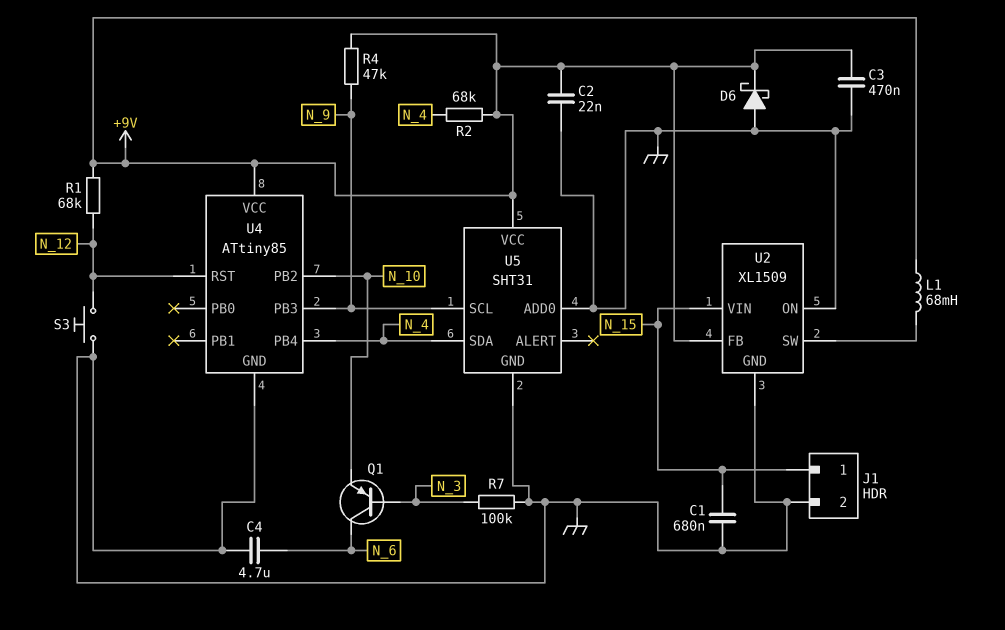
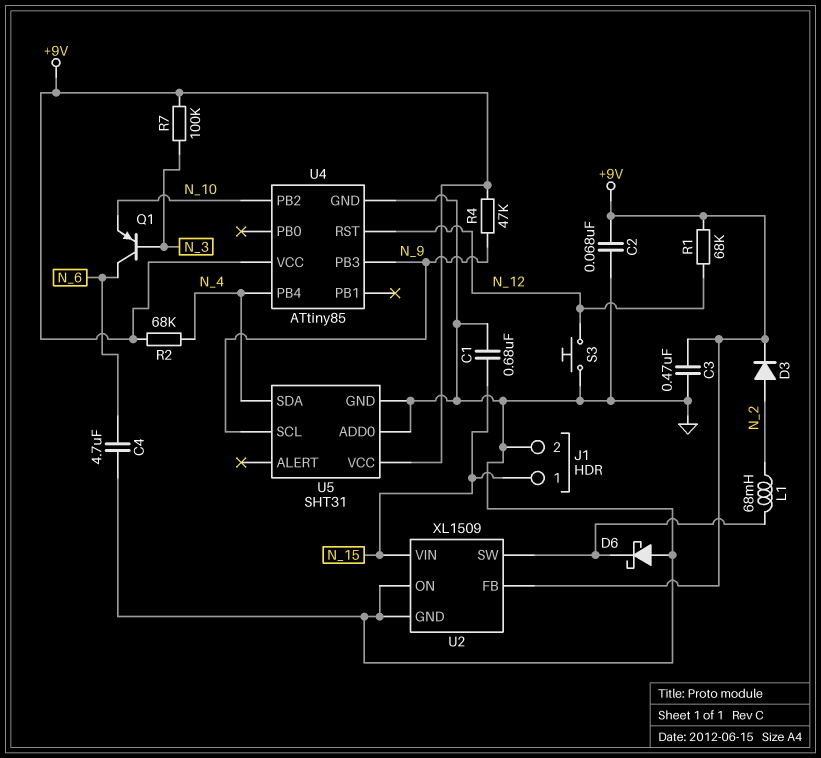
C2: 22nF (+9V, GND) -> 68nF (+9V, GND)
D3: none -> diode (A N_2, K +9V)
D6: schottky (A GND, K +9V) -> schottky (A GND, K U2/SW)
L1: 68mH (+9V, U2/SW) -> 68mH (N_2, U2/SW)
R7: 100k (GND, N_3) -> 100k (+9V, N_3)

